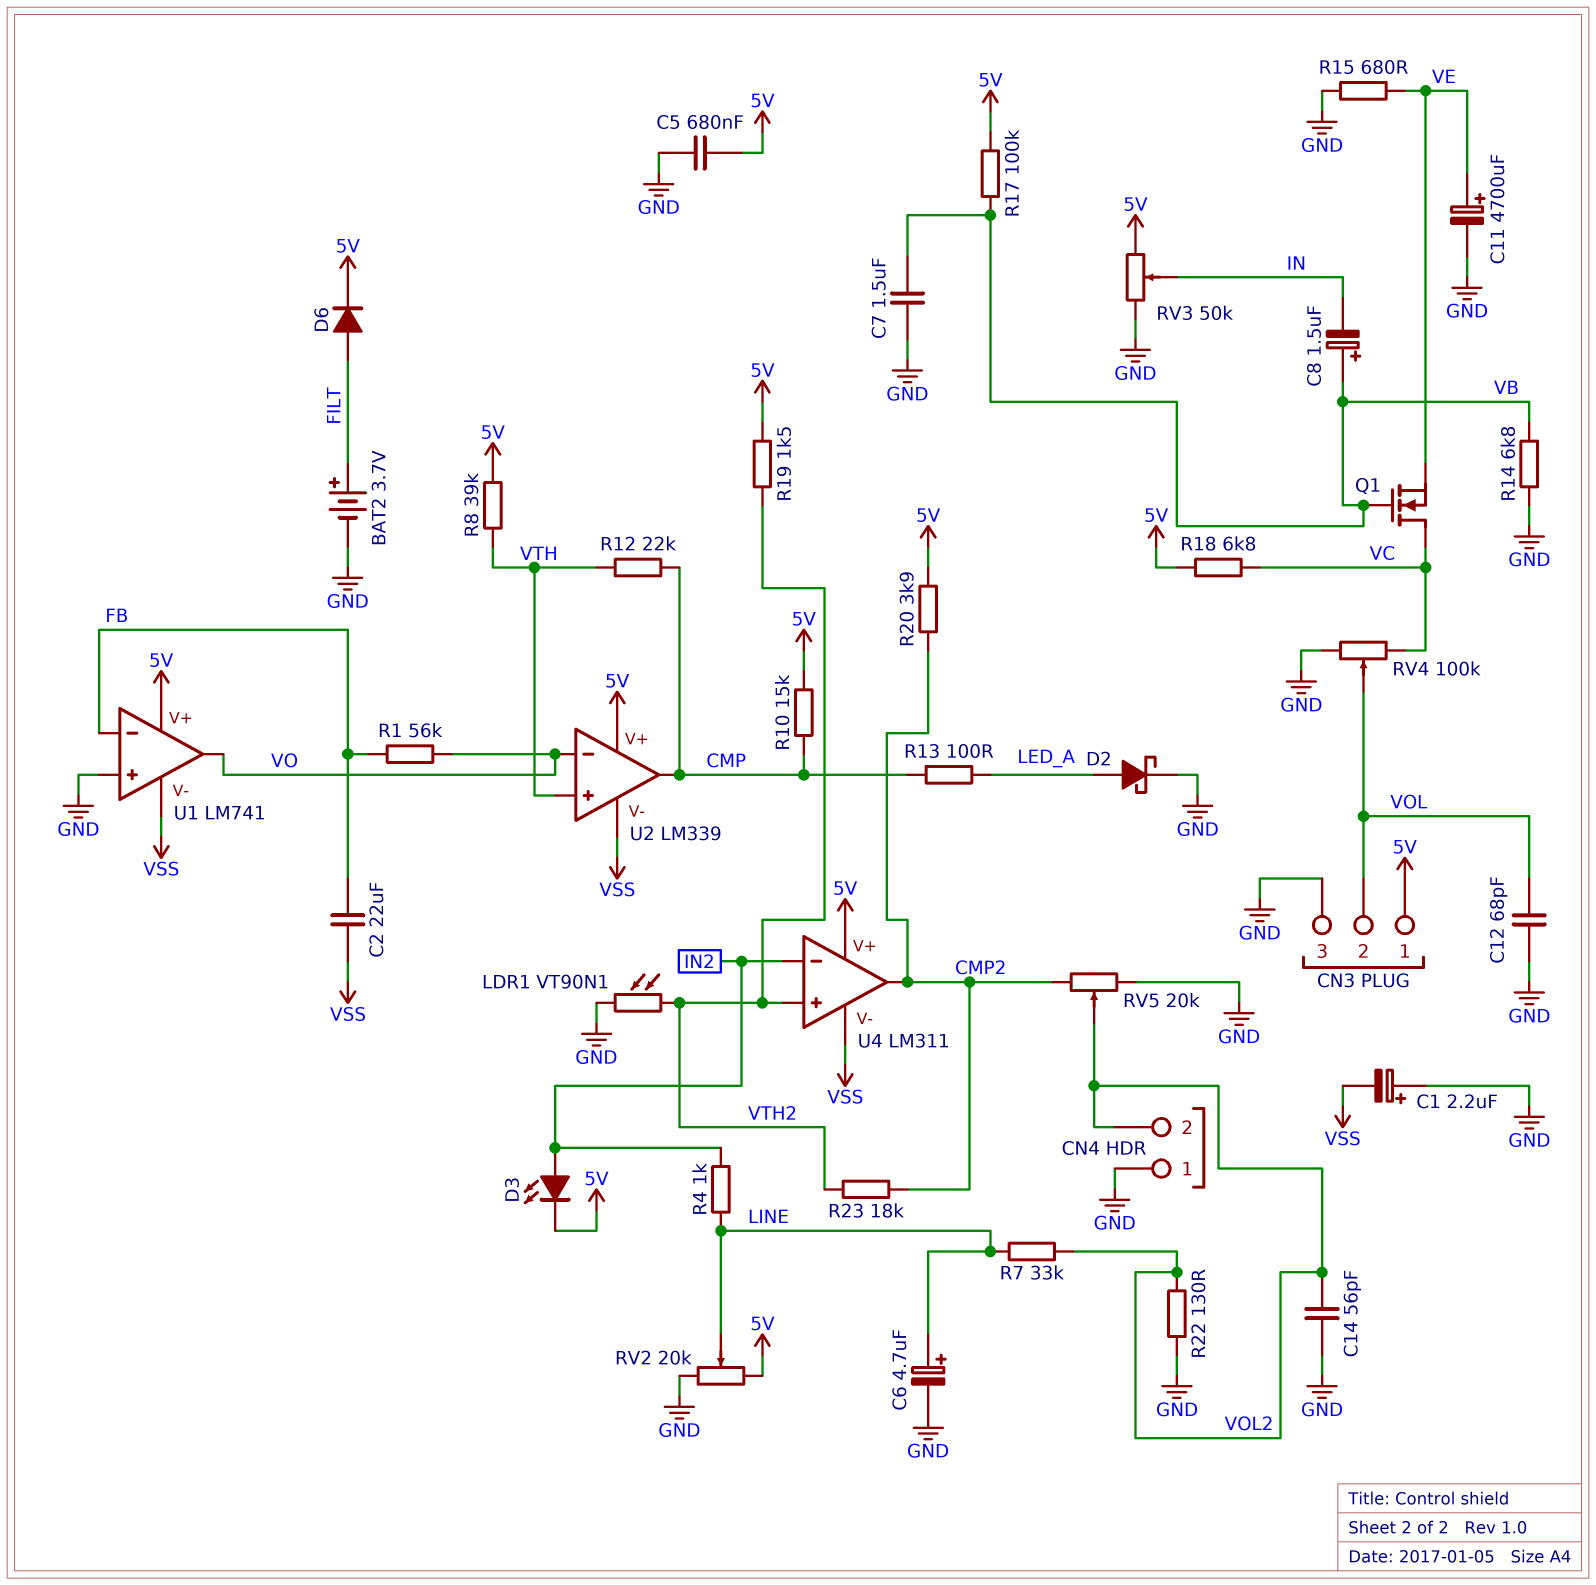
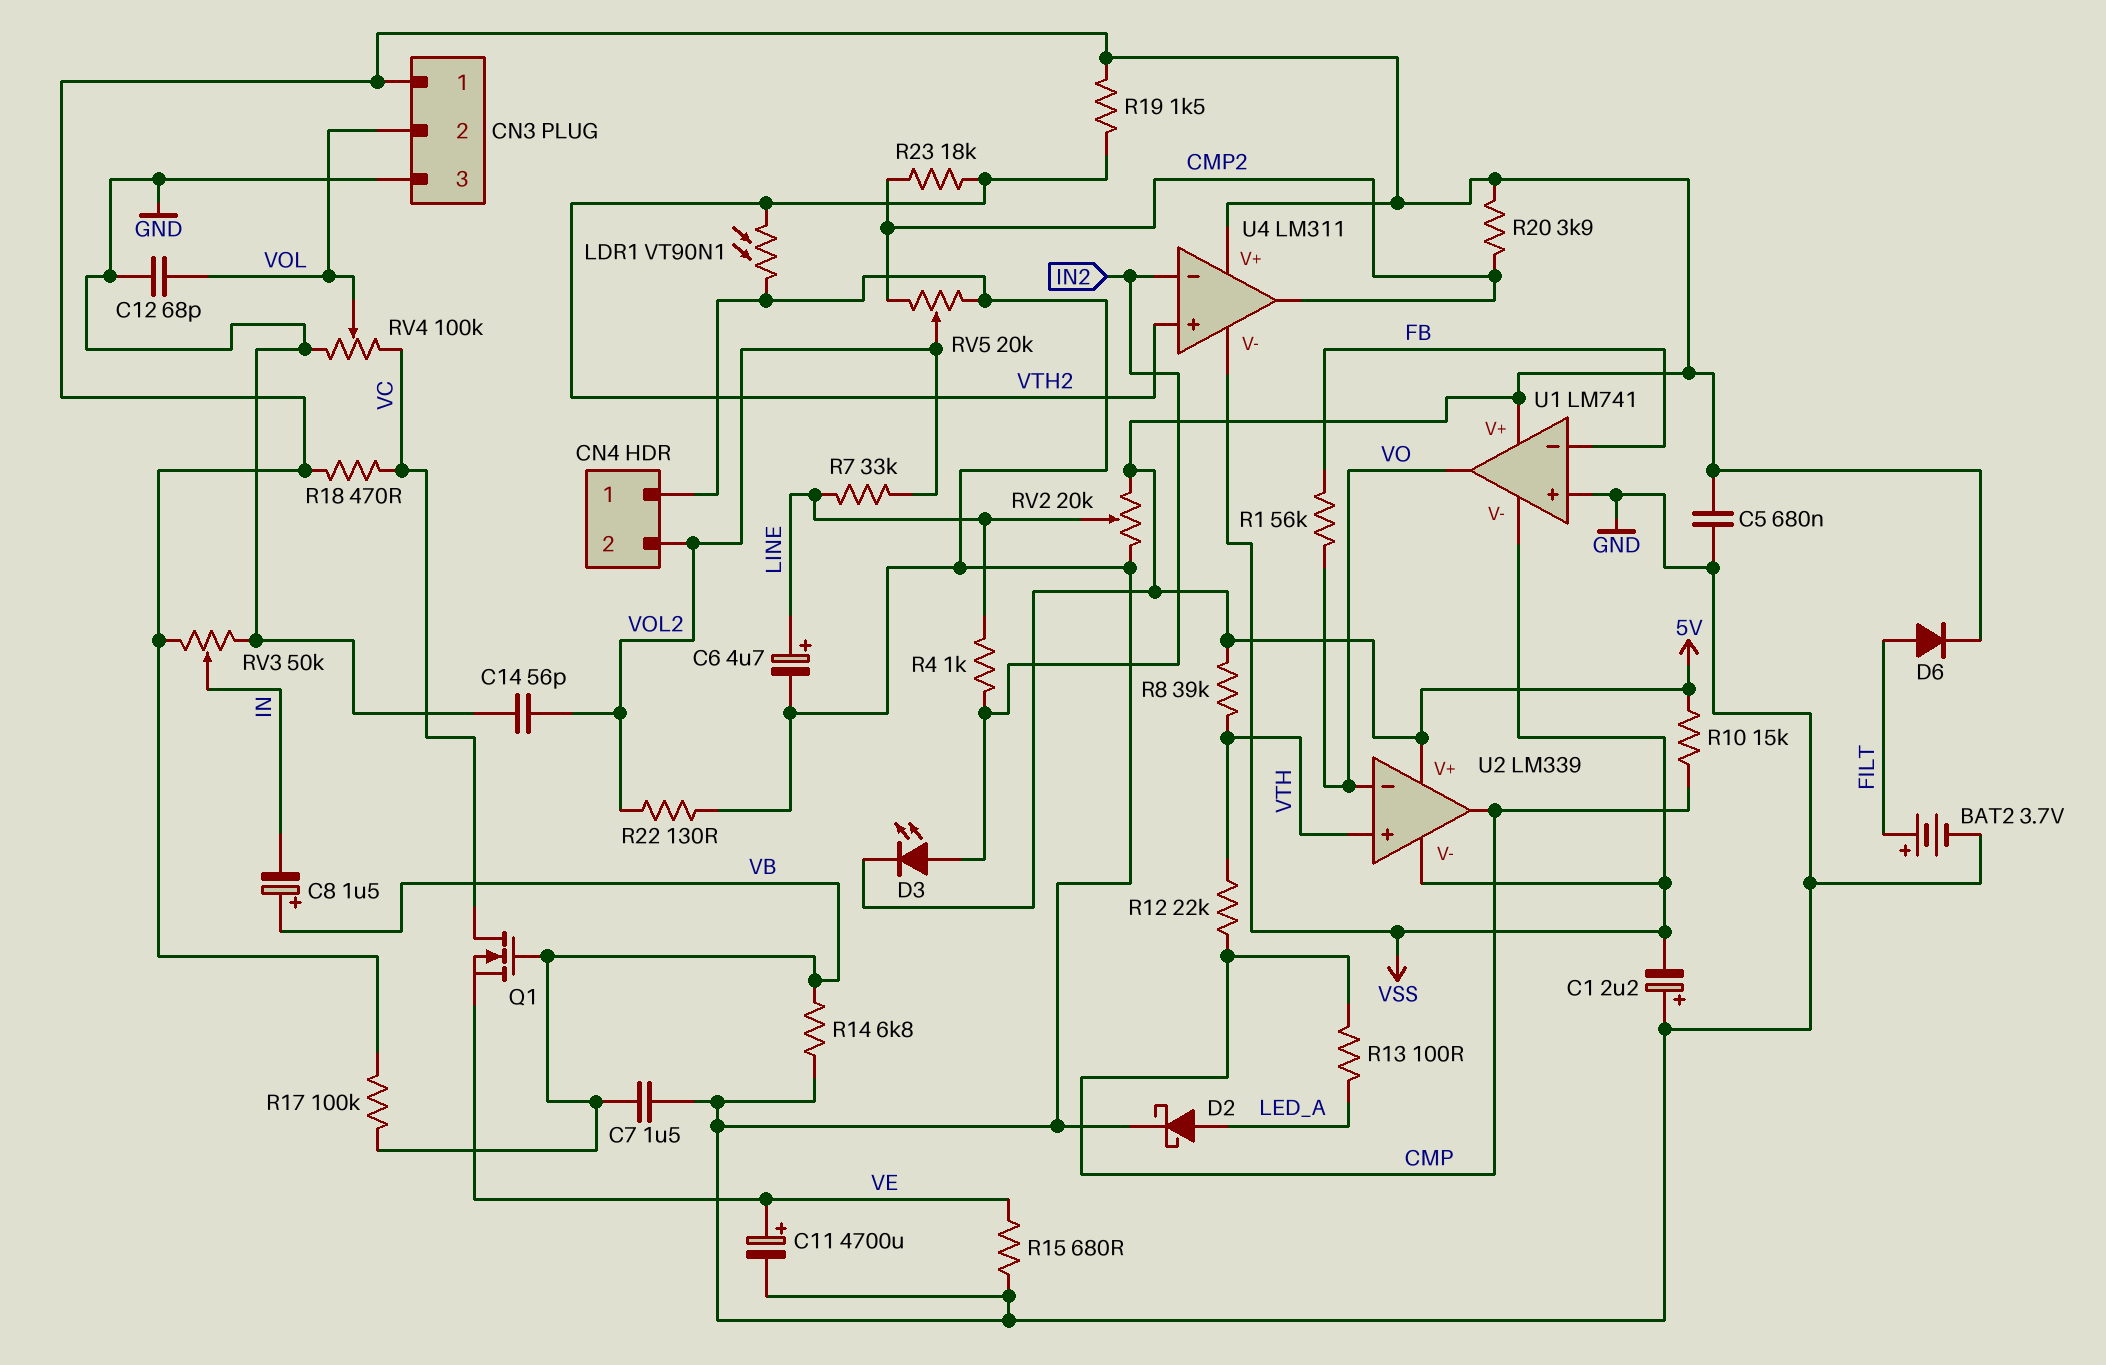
C2: 22uF (FB, VSS) -> none
R18: 6.8k (5V, VC) -> 470 (5V, VC)

